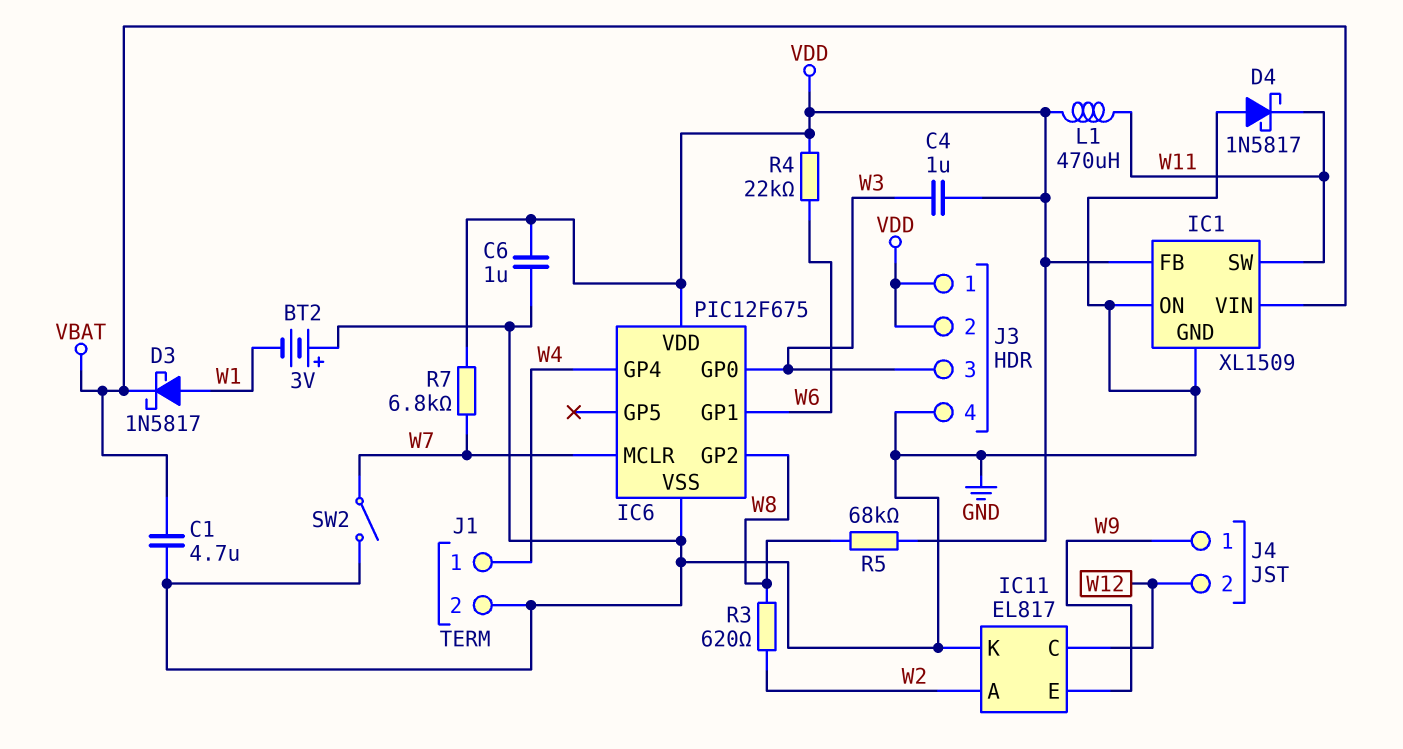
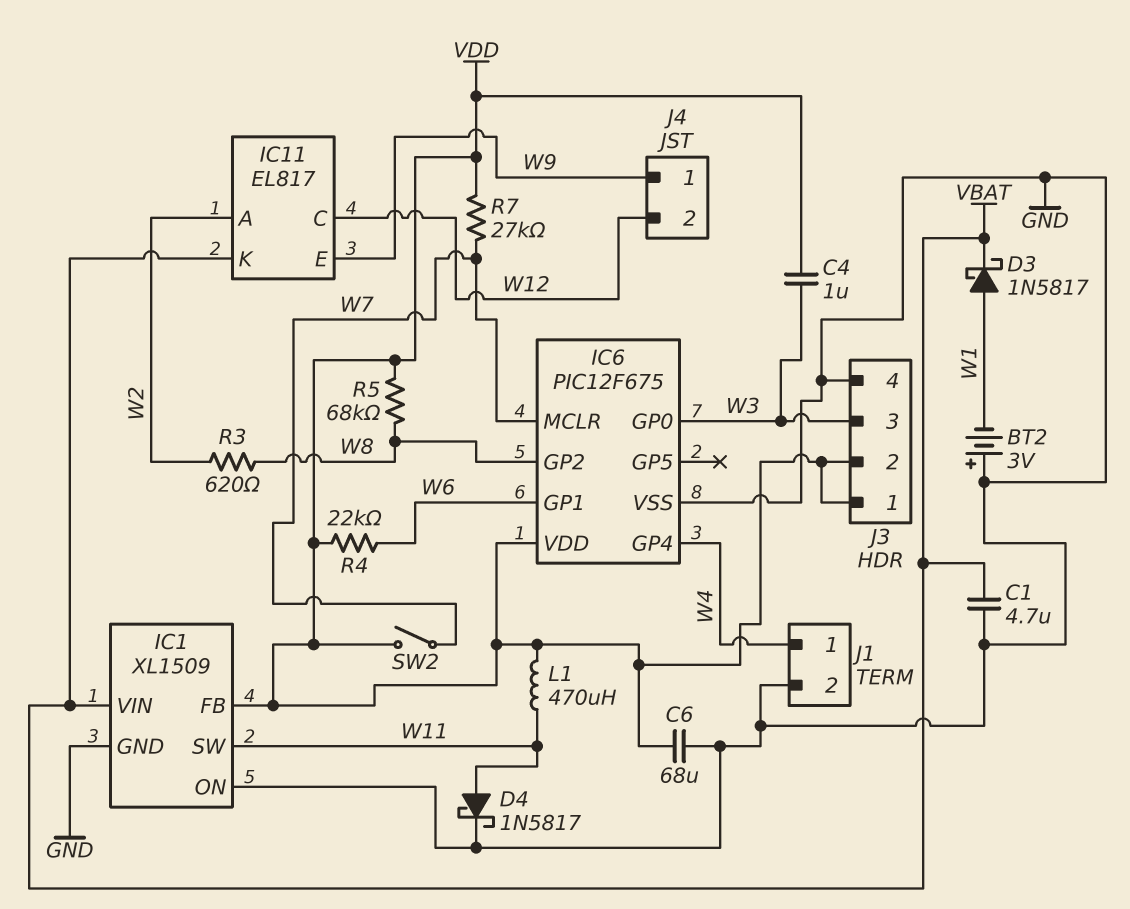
C6: 1uF (GND, VDD) -> 68uF (GND, VDD)
D4: schottky 1N5817 (A GND, K W11) -> schottky 1N5817 (A W11, K GND)
IC11 pin K: GND -> VBAT
R7: 6.8k (VDD, W7) -> 27k (VDD, W7)
SW2: switch (GND, W7) -> switch (VDD, W7)

